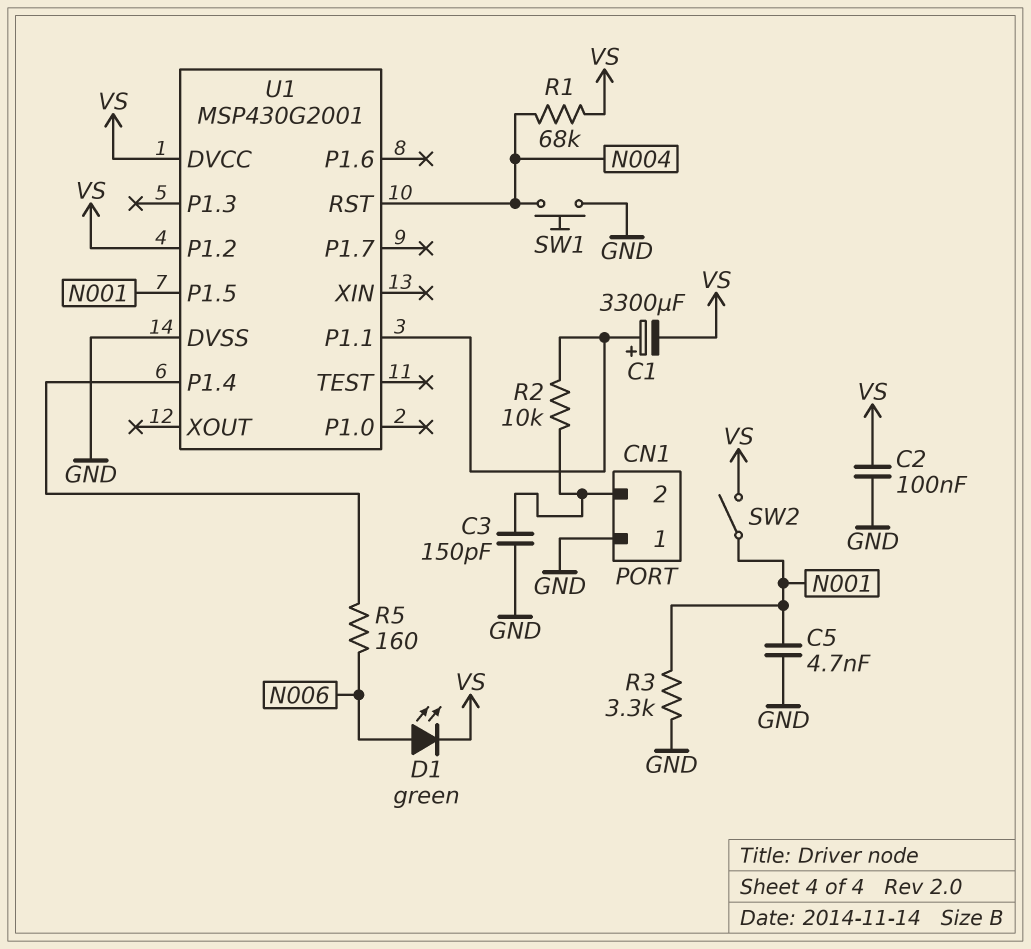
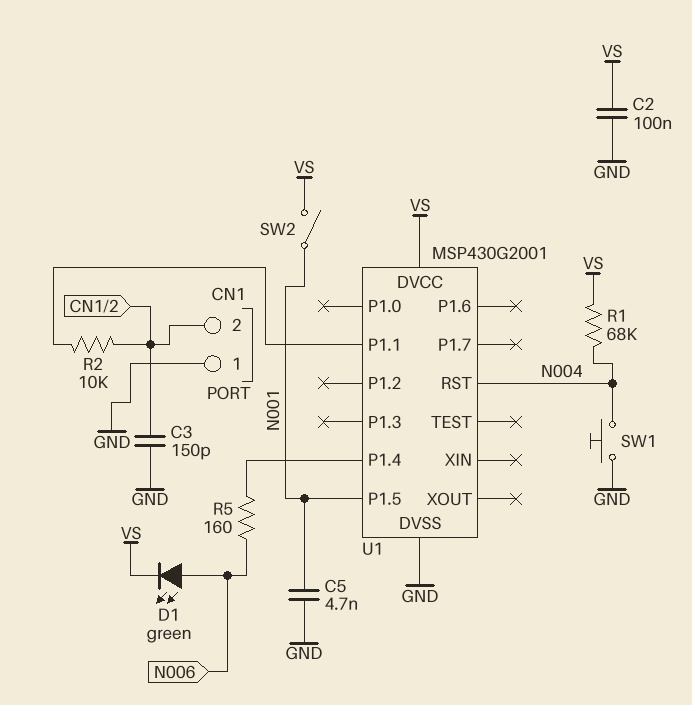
C1: 3300uF (plus U1/P1.1, minus VS) -> none
R3: 3.3k (GND, N001) -> none
U1 pin P1.2: VS -> none

